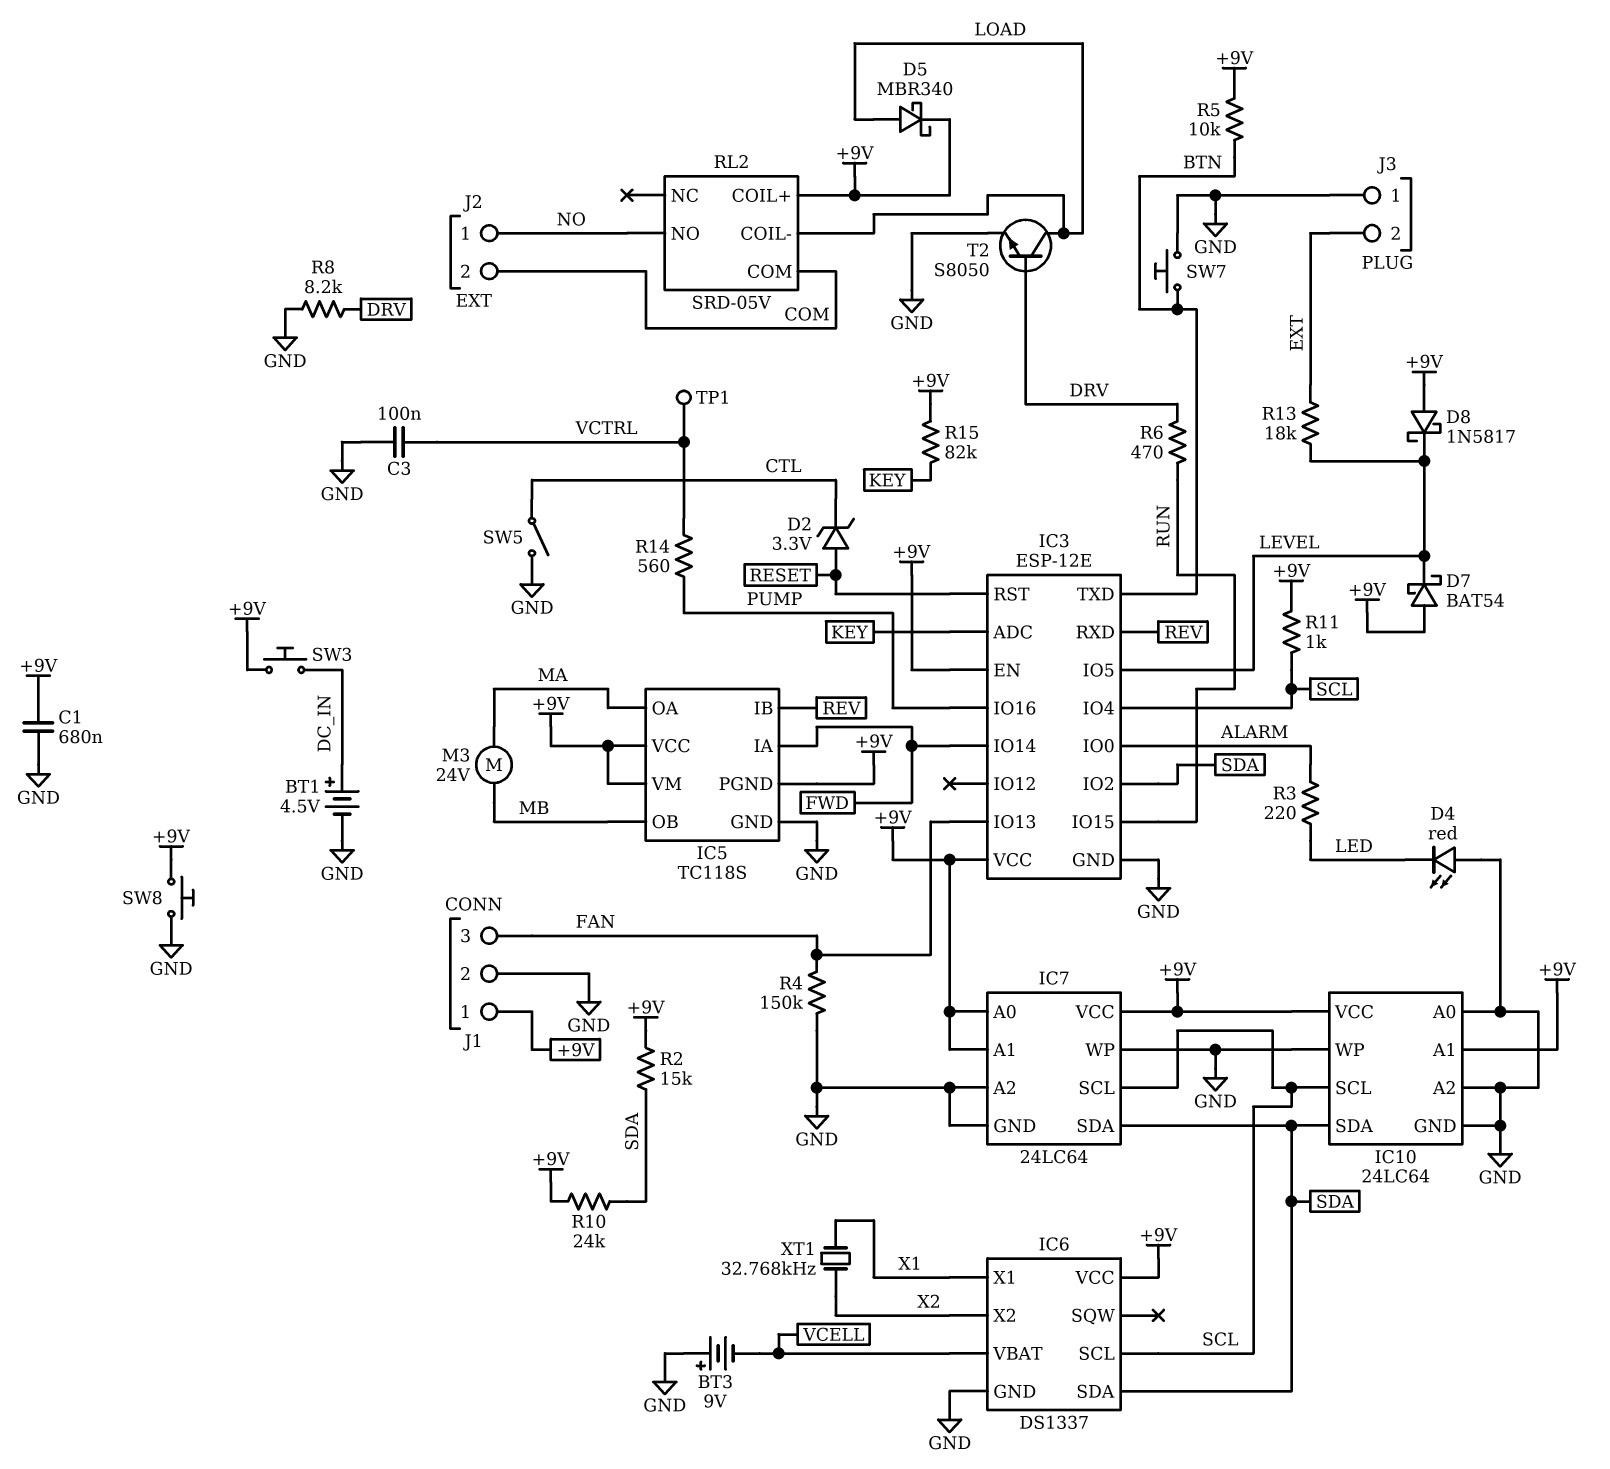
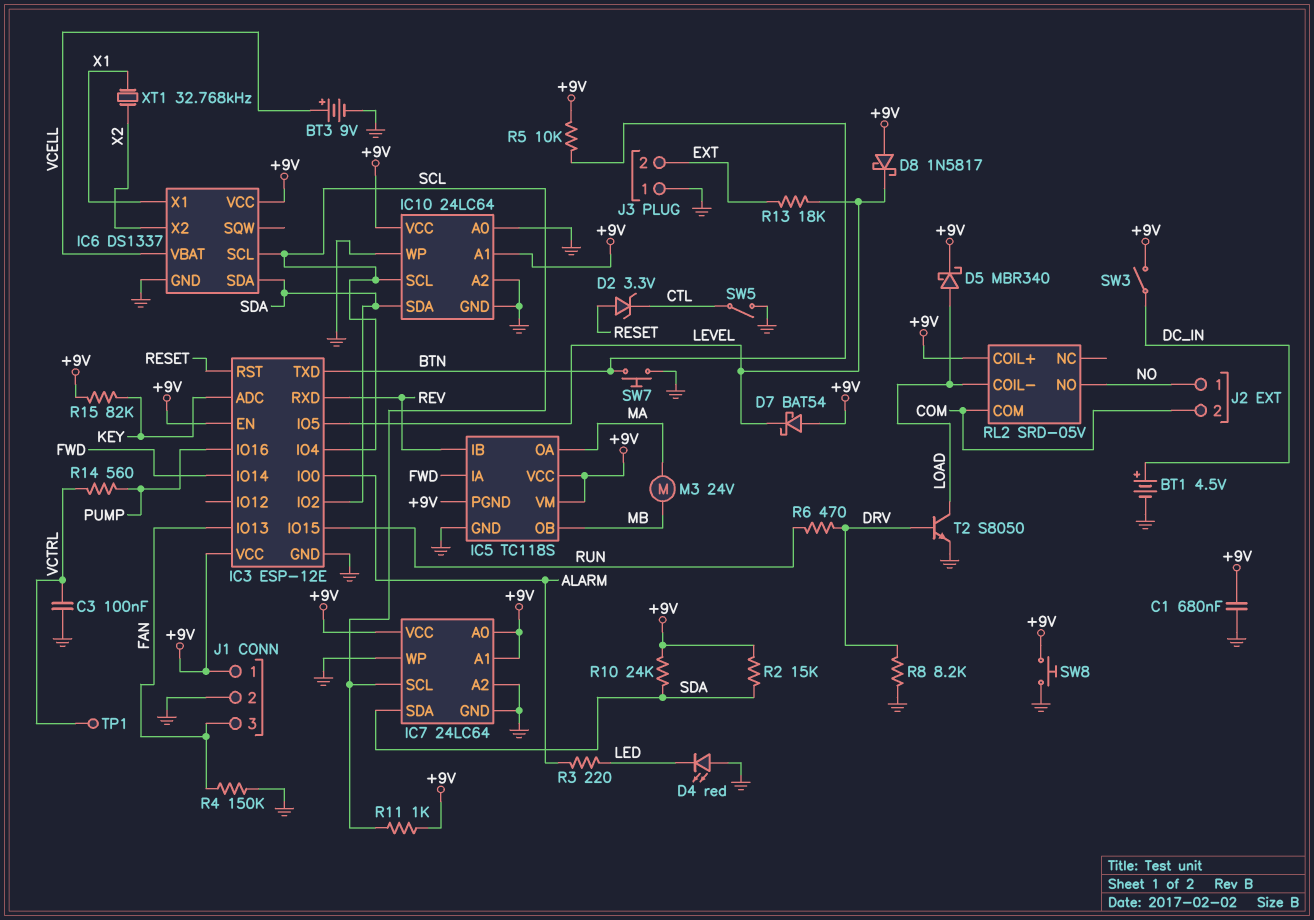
BT3: 9V (plus GND, minus VCELL) -> 9V (plus VCELL, minus GND)
SW3: button (+9V, DC_IN) -> switch (+9V, DC_IN)

